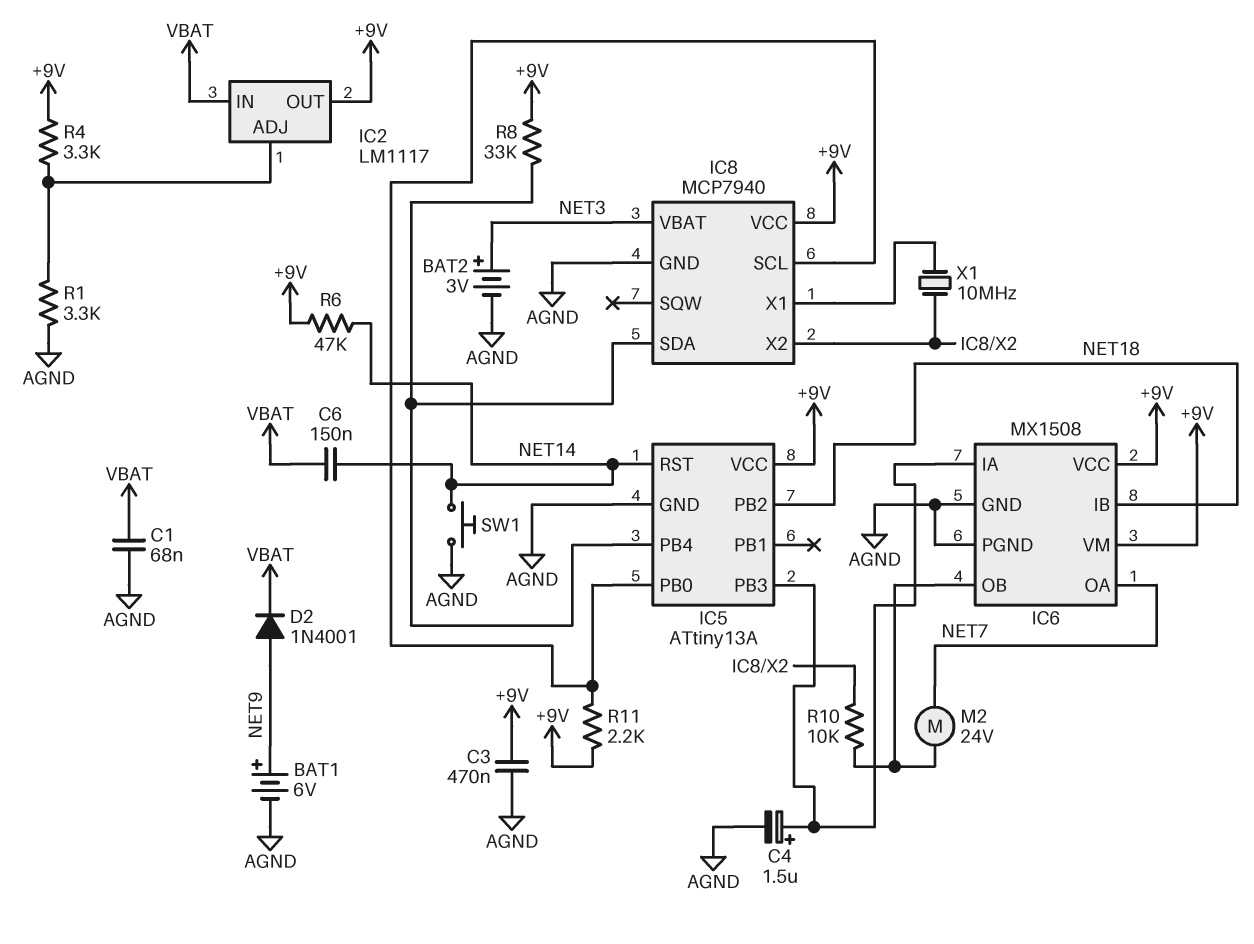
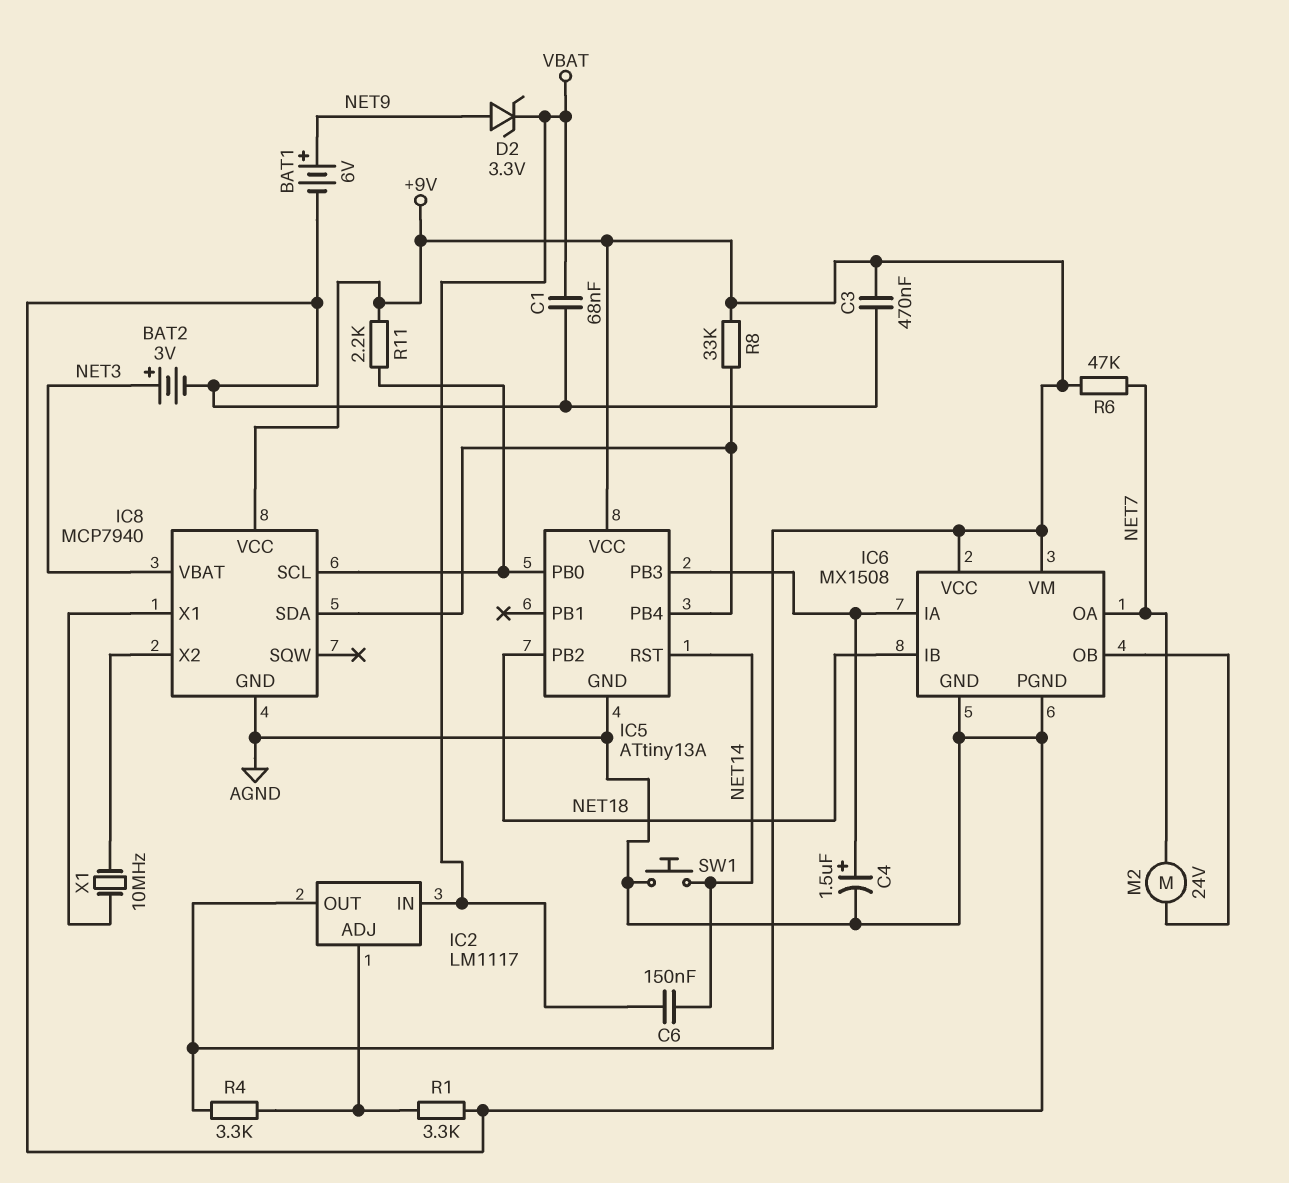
D2: diode 1N4001 (A NET9, K VBAT) -> zener 3.3V (A NET9, K VBAT)
R6: 47k (+9V, NET14) -> 47k (+9V, NET7)
R10: 10k (IC6/OB, IC8/X2) -> none

